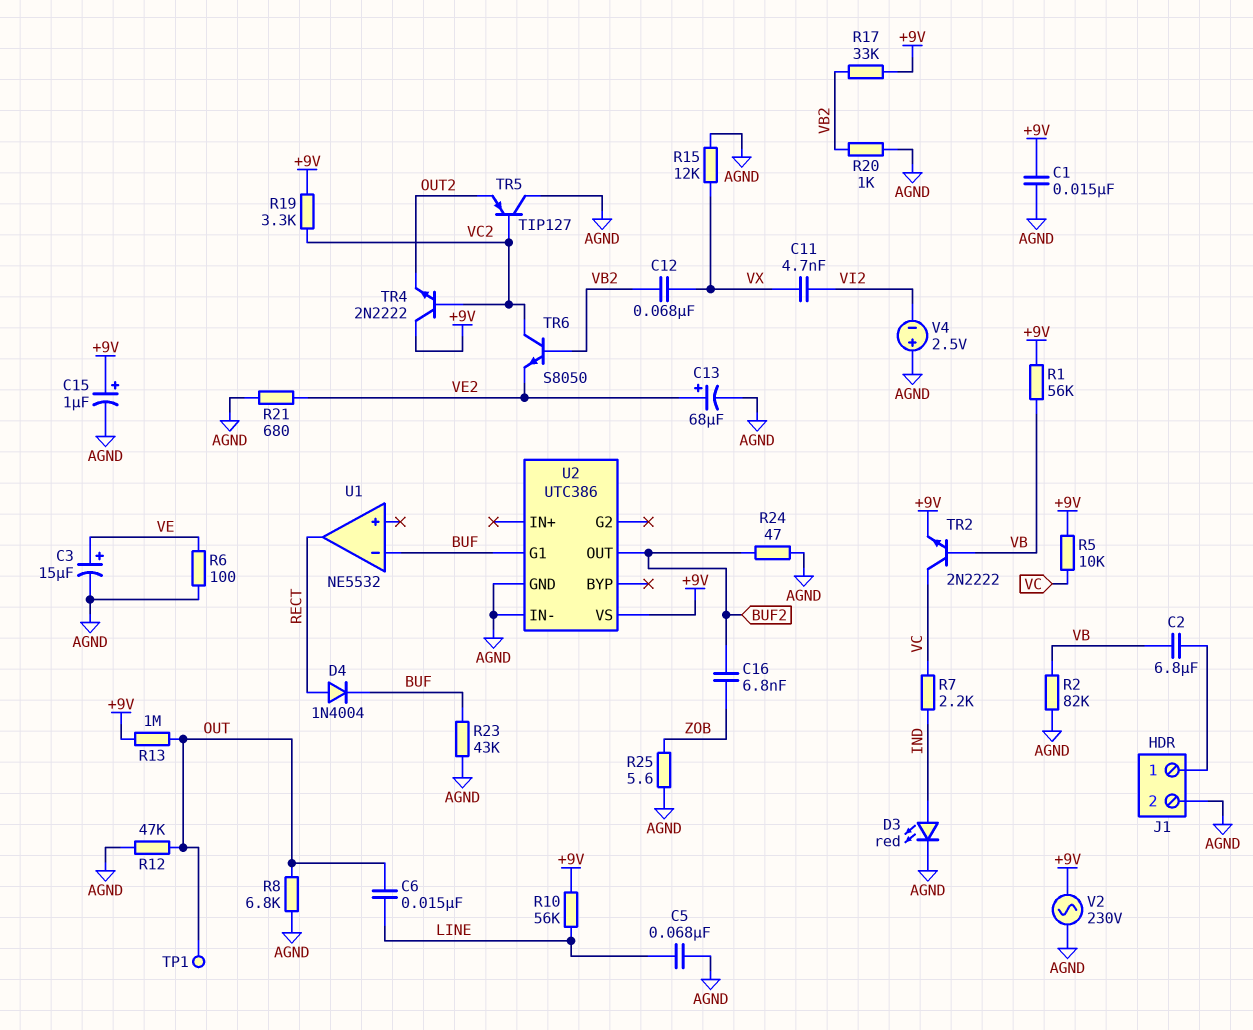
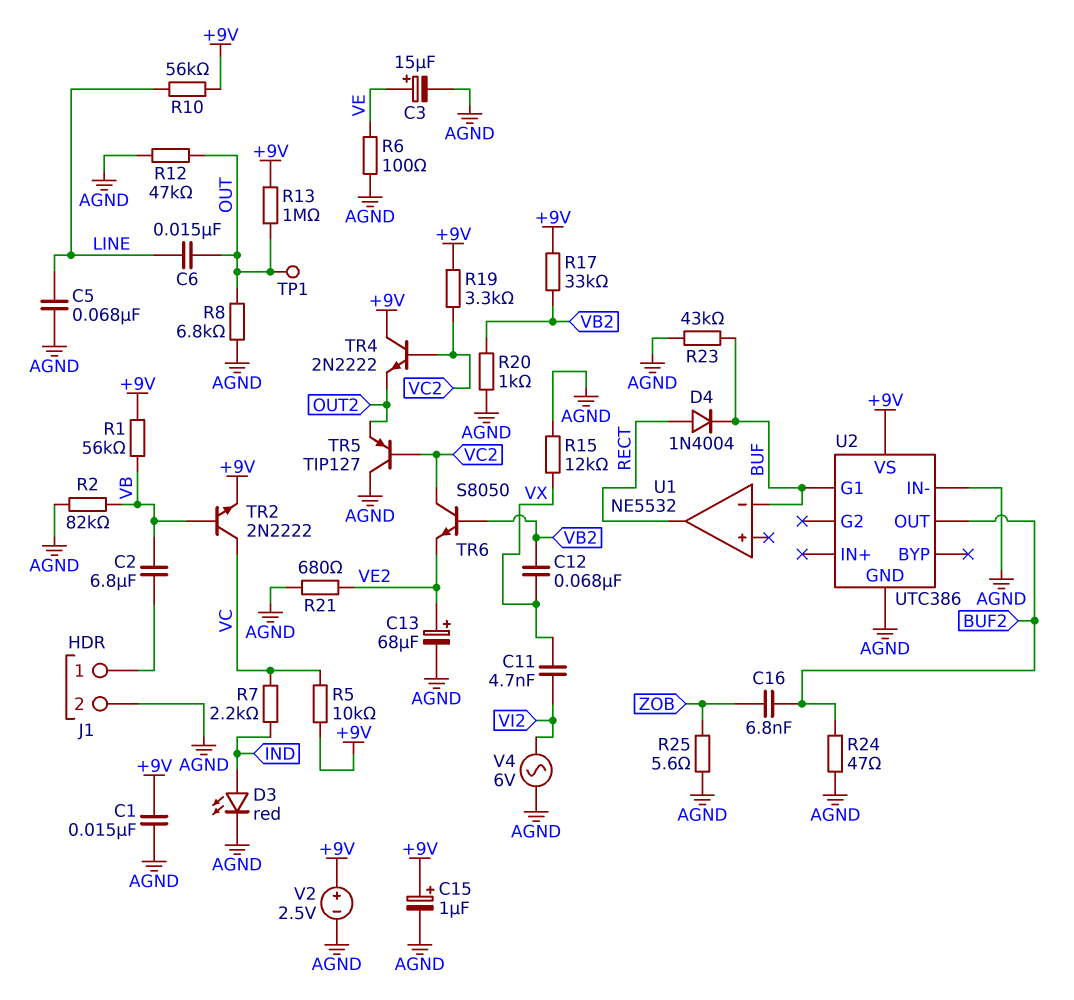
V2: AC 230V (+9V, AGND) -> 2.5V (plus +9V, minus AGND)
V4: 2.5V (plus AGND, minus VI2) -> AC 6V (AGND, VI2)

